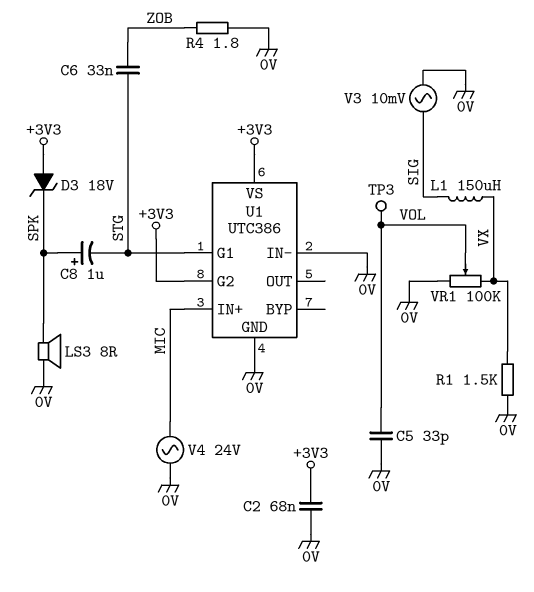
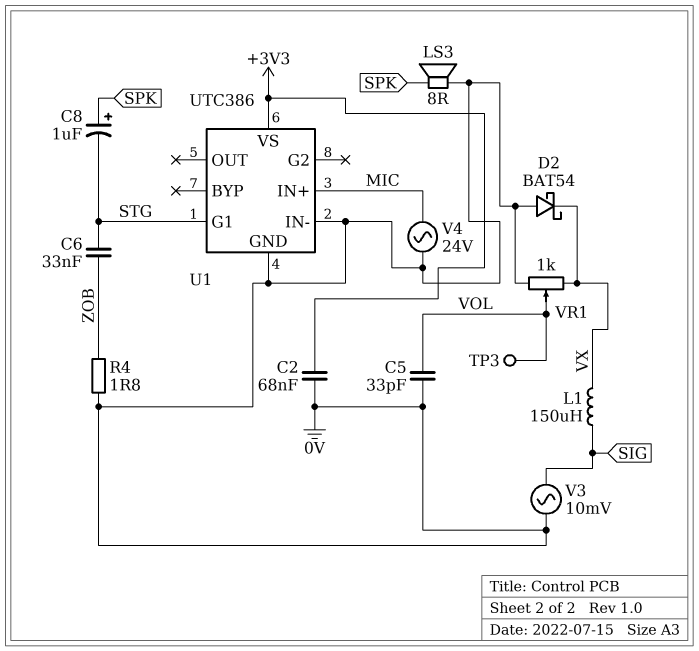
D2: none -> schottky BAT54 (A 0V, K VX)
D3: zener 18V (A +3V3, K SPK) -> none
R1: 1.5k (0V, VX) -> none
U1 pin G2: +3V3 -> none
VR1: 100k (0V, VX, wiper VOL) -> 1k (0V, VX, wiper VOL)

